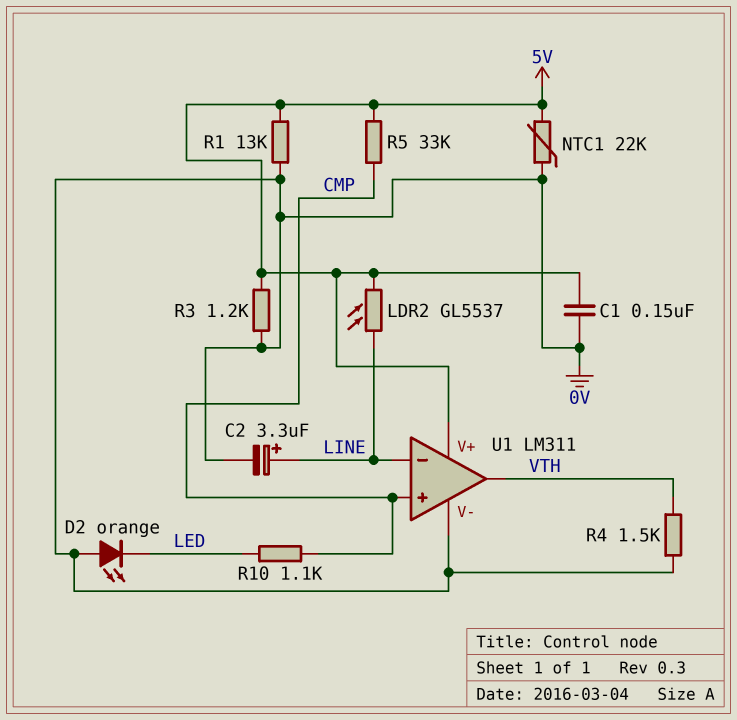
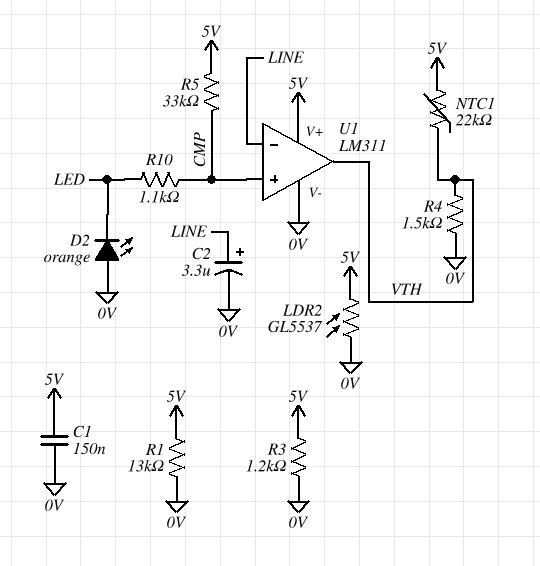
LDR2: GL5537 (5V, LINE) -> GL5537 (0V, 5V)
NTC1: 22k (0V, 5V) -> 22k (5V, VTH)

